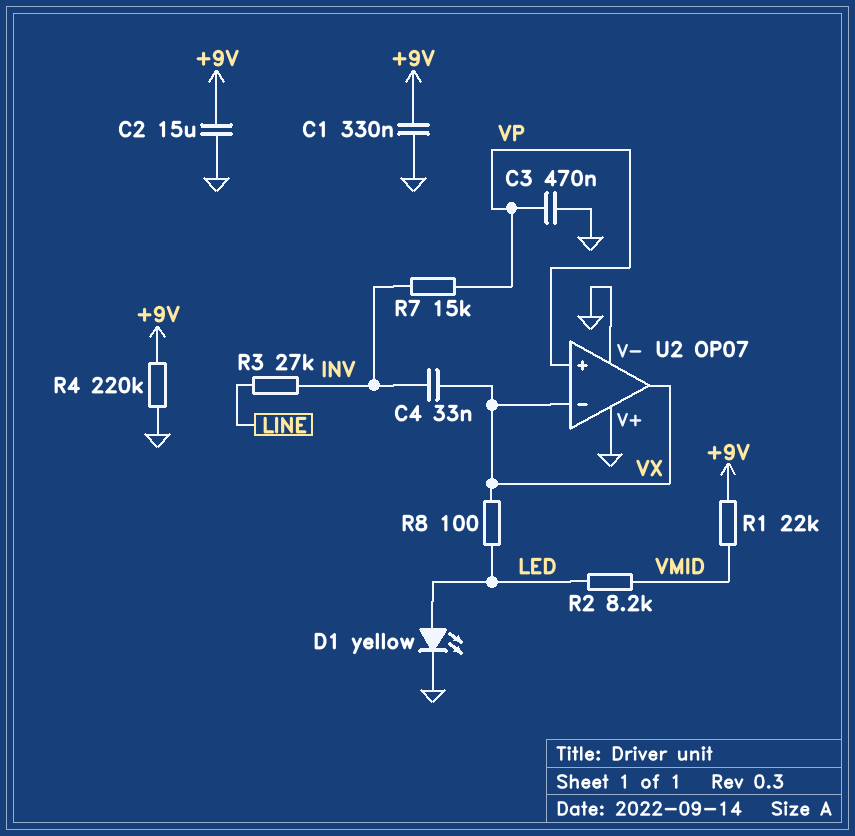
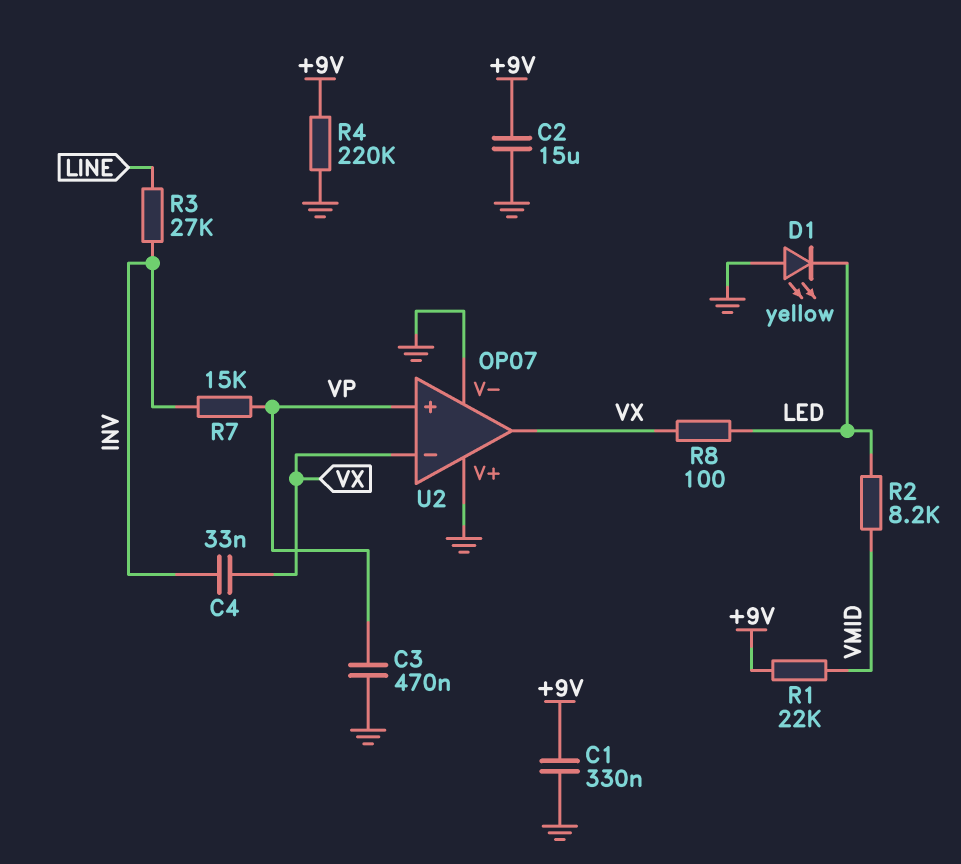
D1: LED yellow (A LED, K GND) -> LED yellow (A GND, K LED)

